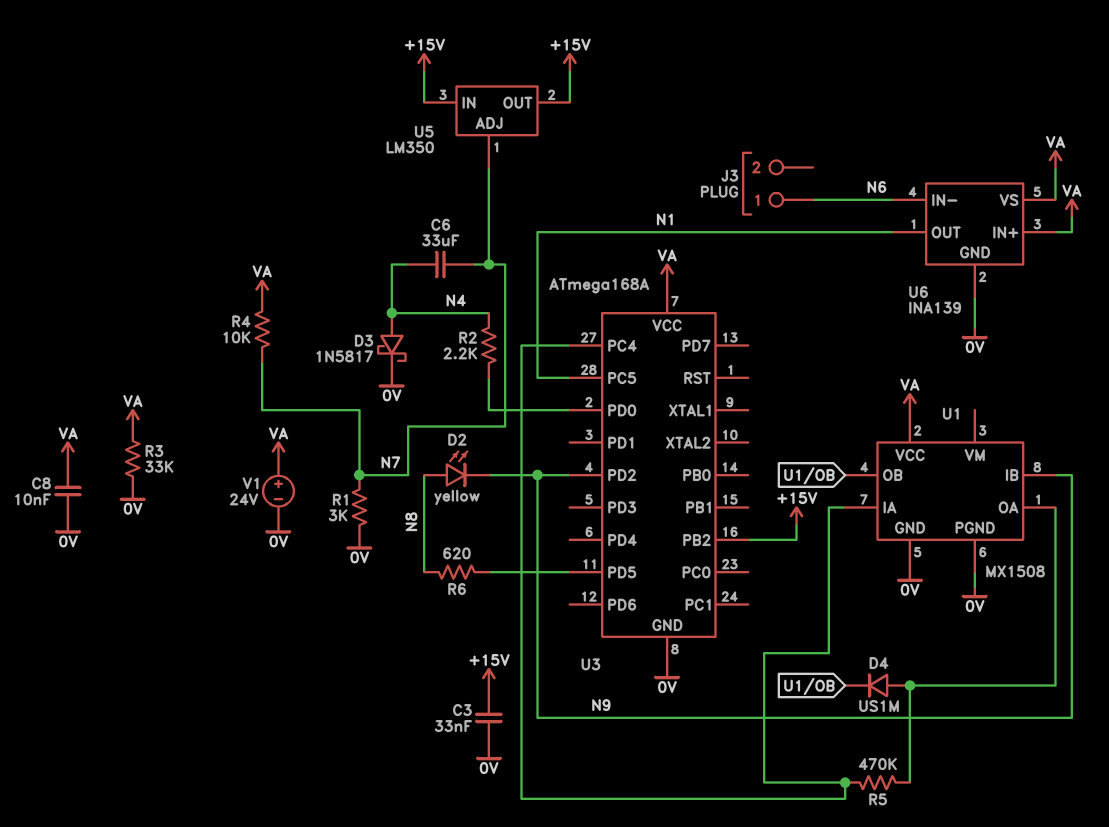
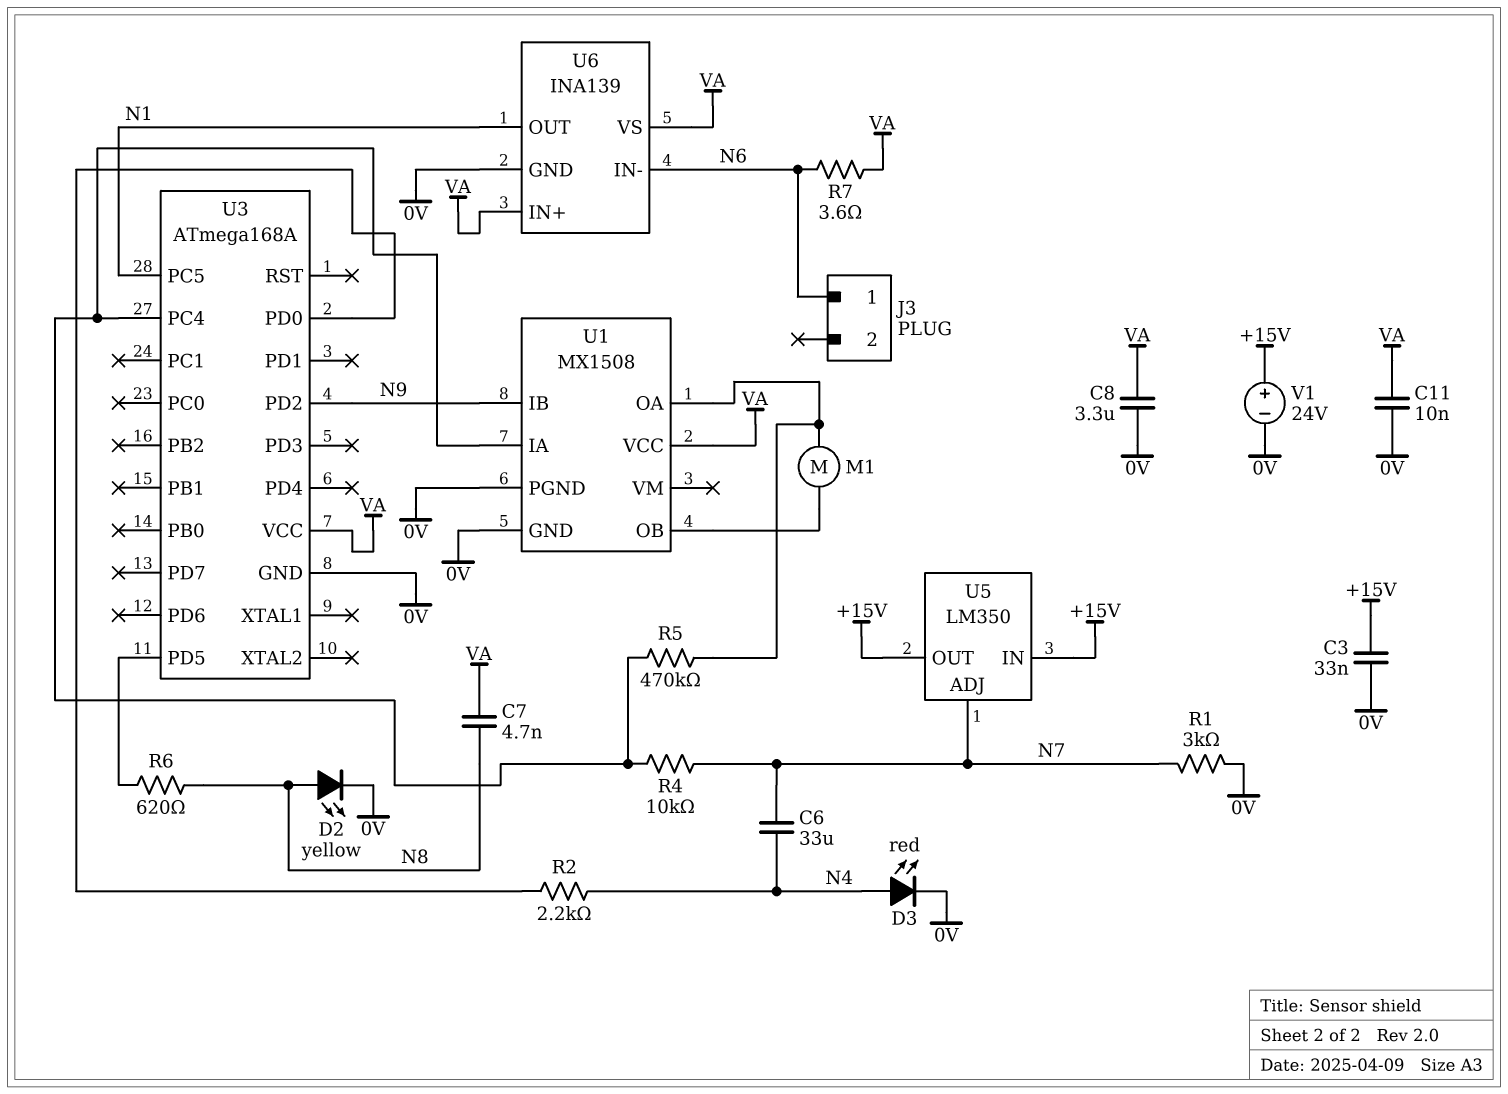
C7: none -> 4.7nF (N8, VA)
C8: 10nF (0V, VA) -> 3.3uF (0V, VA)
C11: none -> 10nF (0V, VA)
D2: LED yellow (A N8, K N9) -> LED yellow (A N8, K 0V)
D3: schottky 1N5817 (A N4, K 0V) -> LED red (A N4, K 0V)
D4: diode US1M (A U1/OA, K U1/OB) -> none
M1: none -> motor (U1/OA, U1/OB)
R3: 33k (0V, VA) -> none
R4: 10k (N7, VA) -> 10k (N7, U1/IA)
R7: none -> 3.6 (N6, VA)
U3 pin PB2: +15V -> none
V1: 24V (plus VA, minus 0V) -> 24V (plus +15V, minus 0V)

